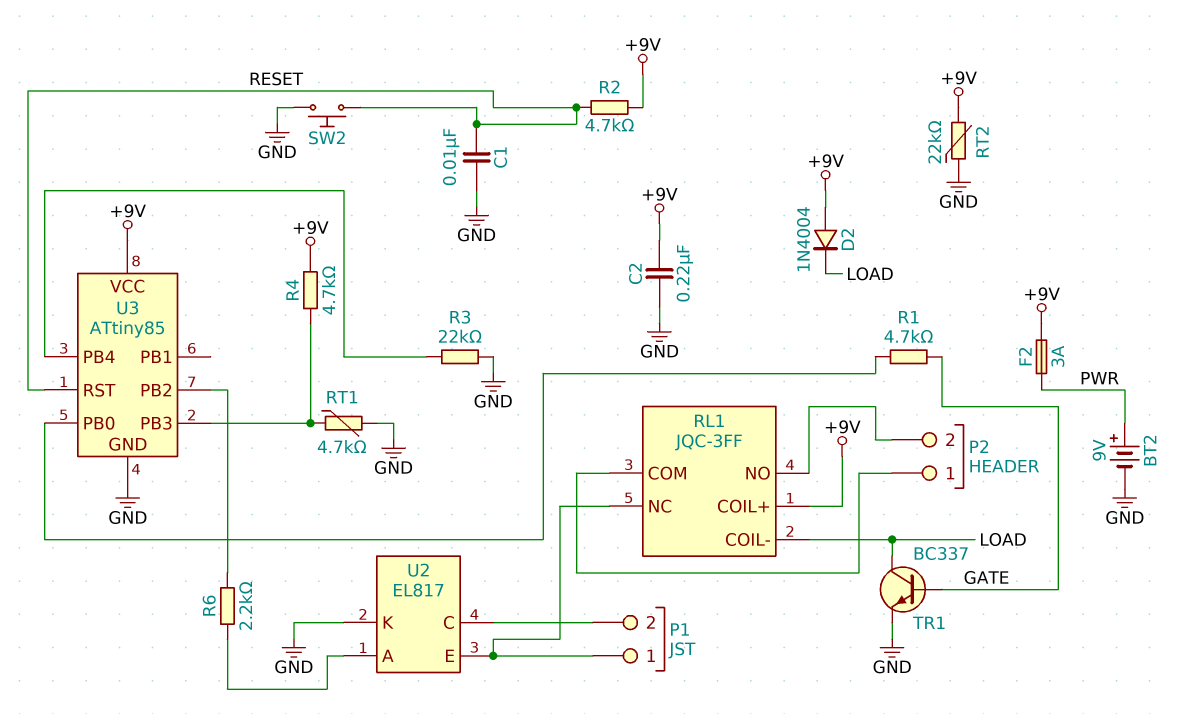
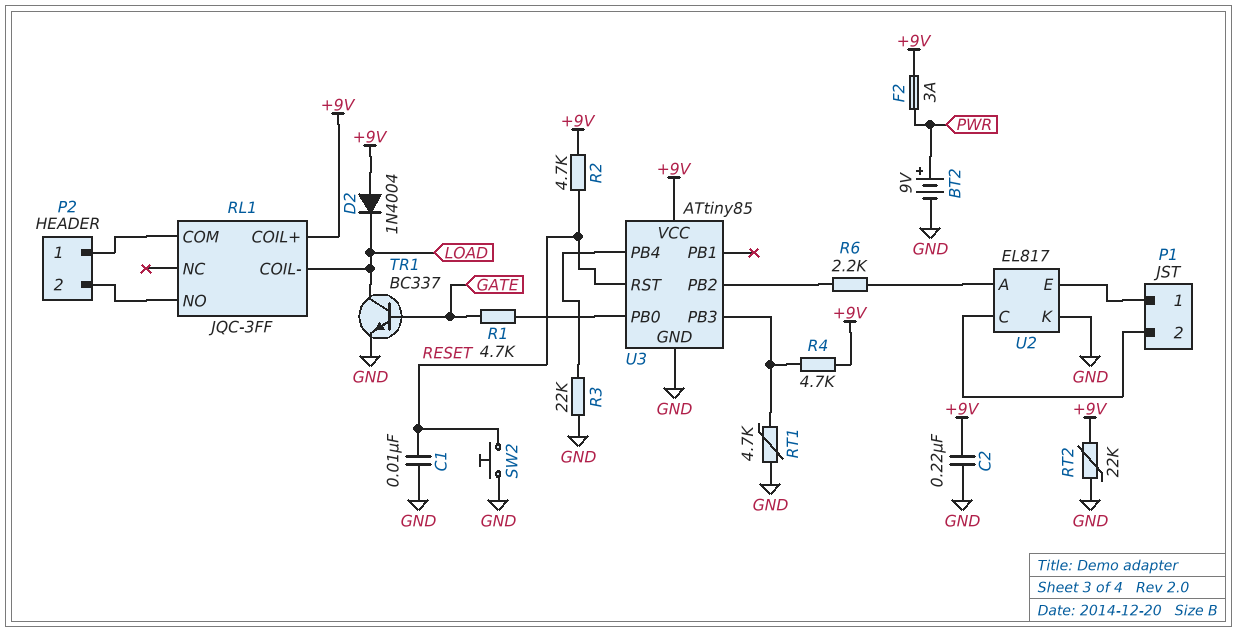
RL1 pin NC: P1/1 -> none

